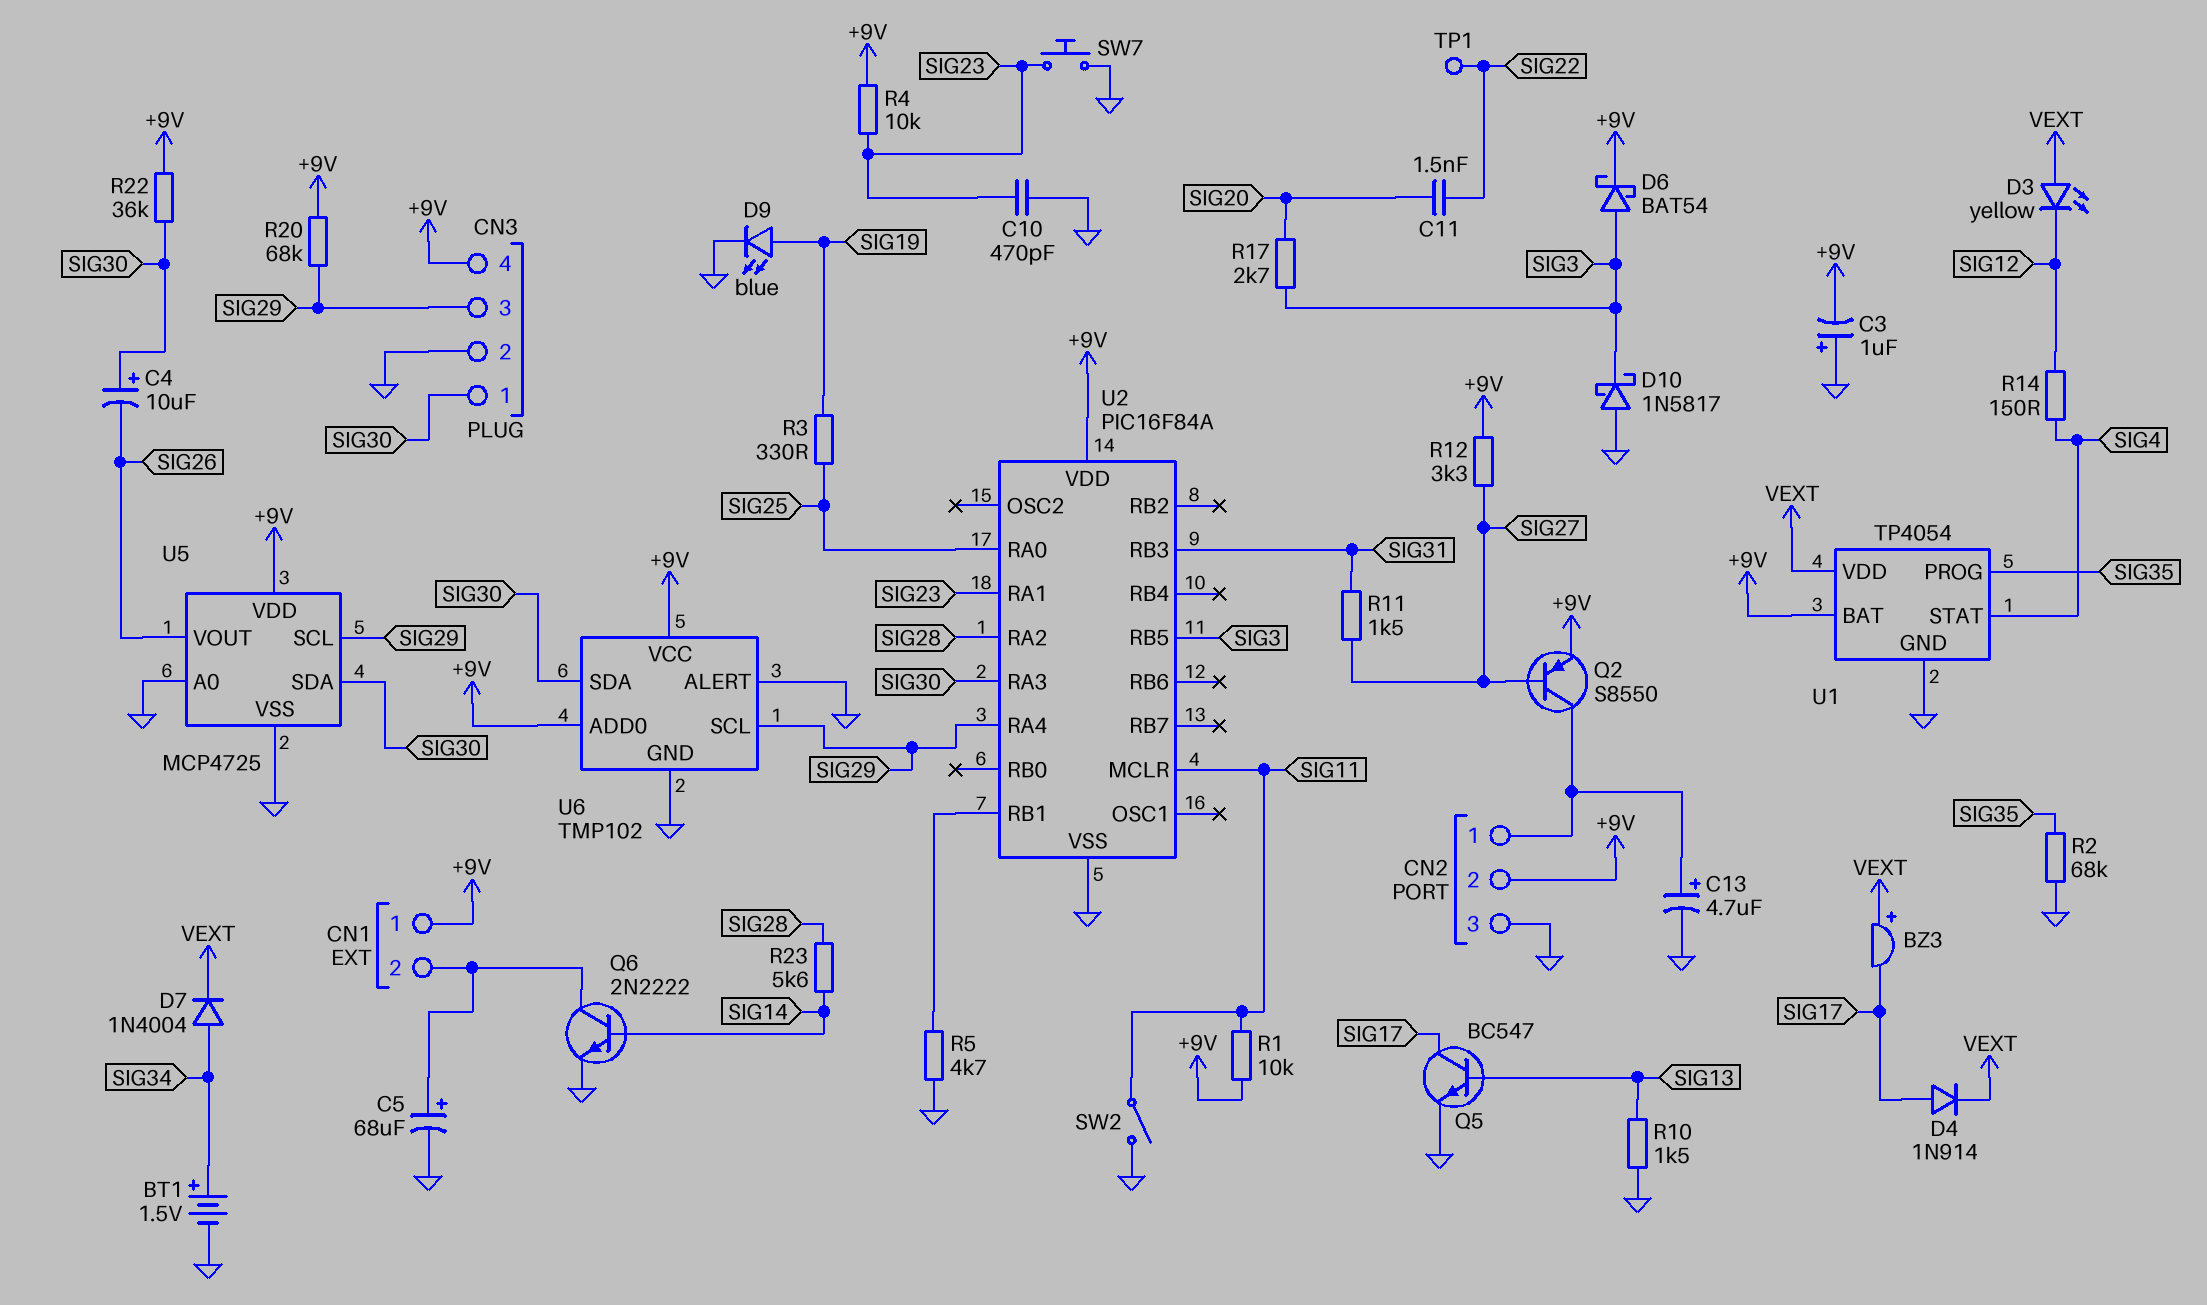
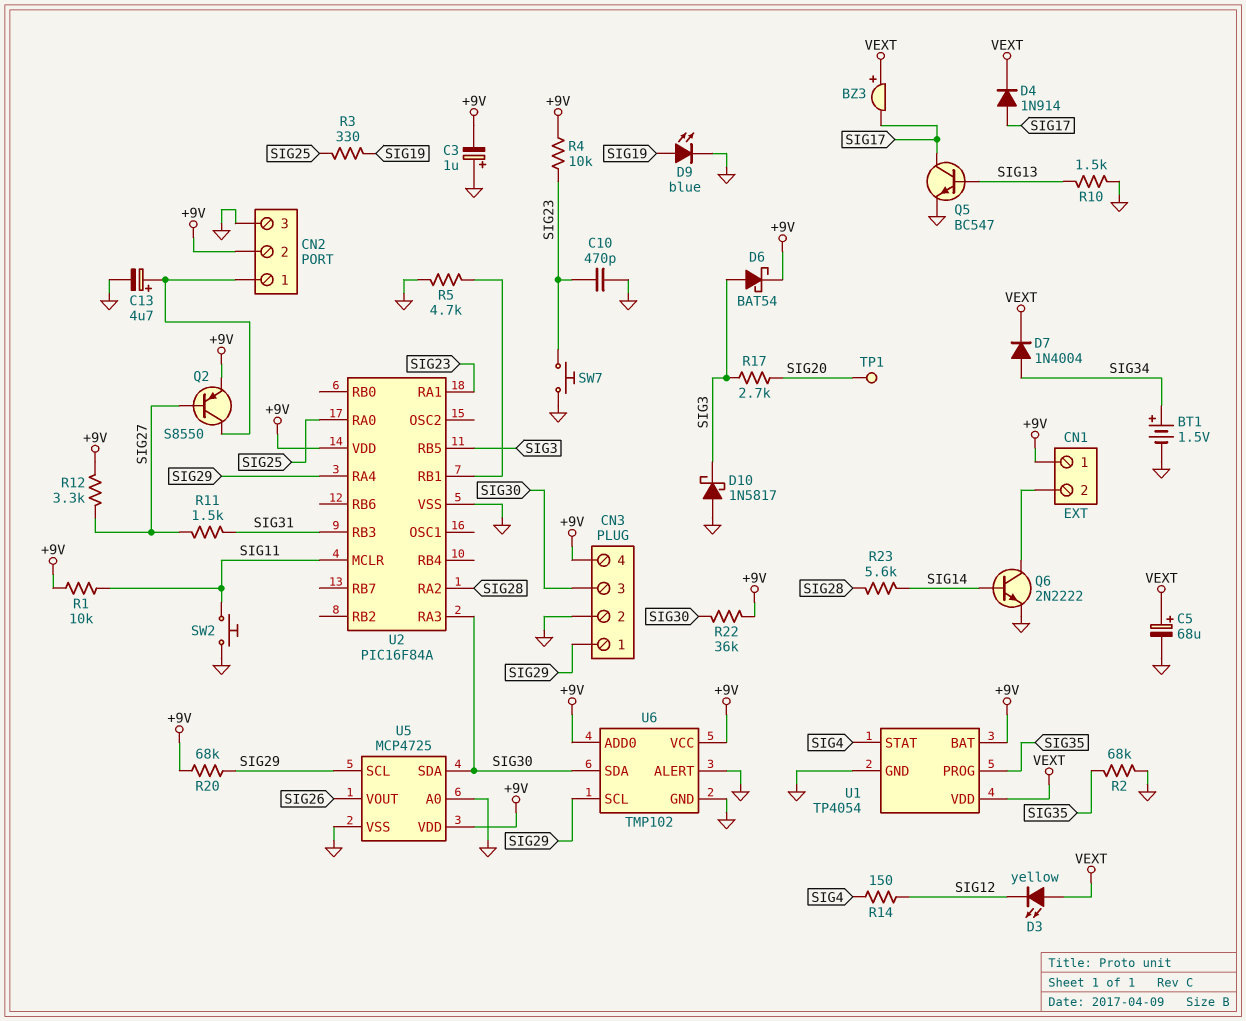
C4: 10uF (plus SIG30, minus SIG26) -> none
C5: 68uF (plus CN1/2, minus GND) -> 68uF (plus VEXT, minus GND)
C11: 1.5nF (SIG20, SIG22) -> none
CN3 pin 1: SIG30 -> SIG29
CN3 pin 3: SIG29 -> SIG30
SW2: switch (GND, SIG11) -> button (GND, SIG11)
TP1: test point (SIG22) -> test point (SIG20)

